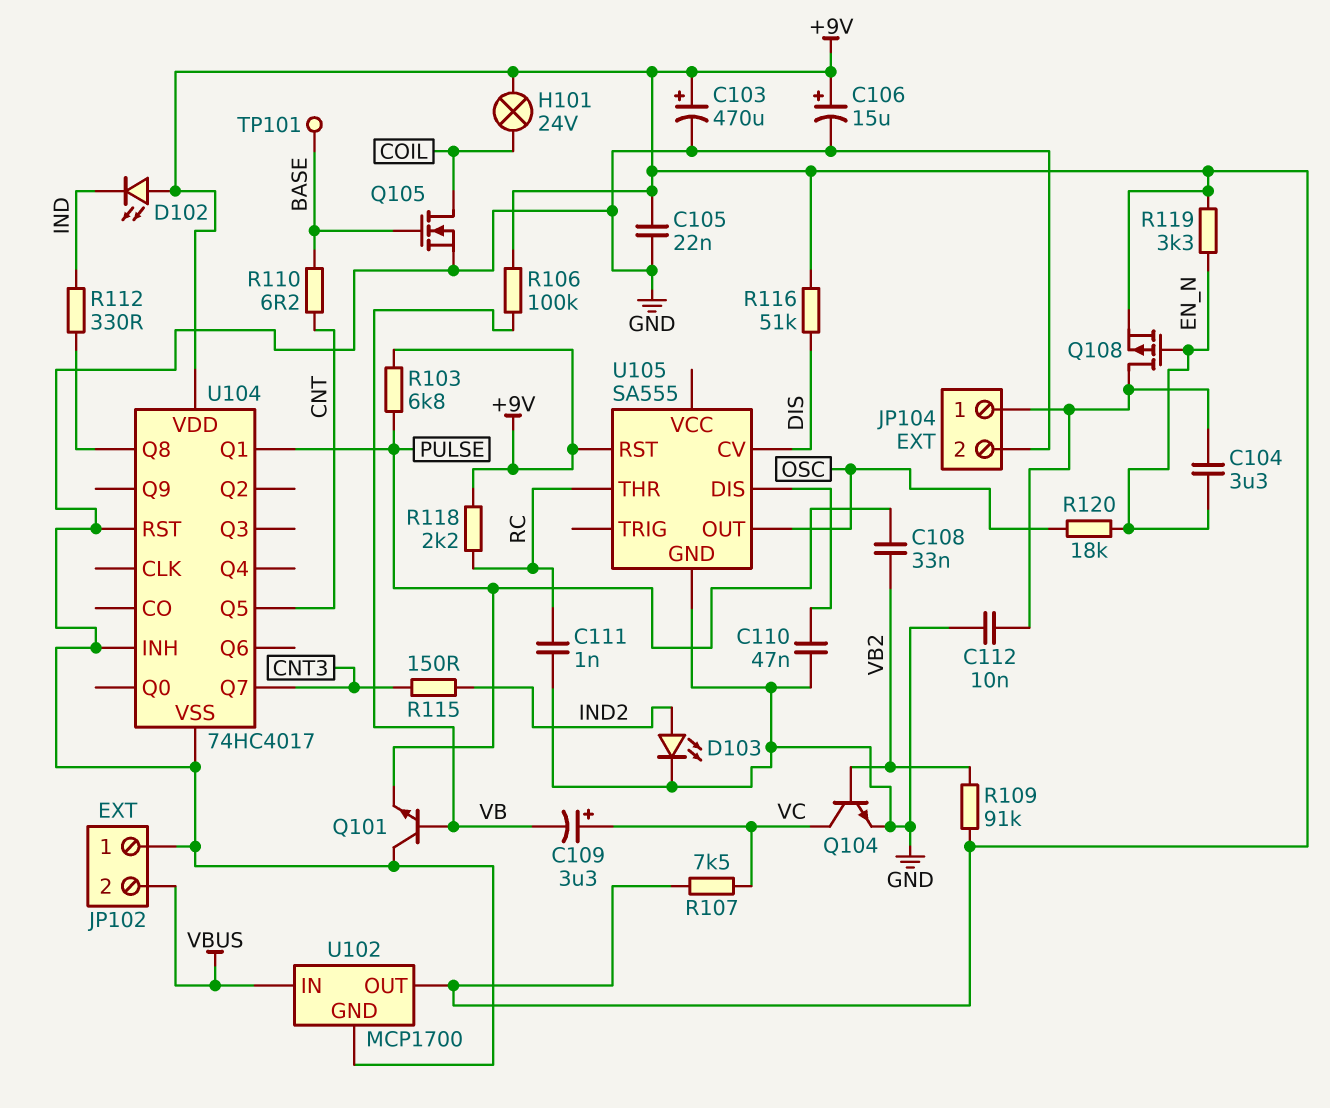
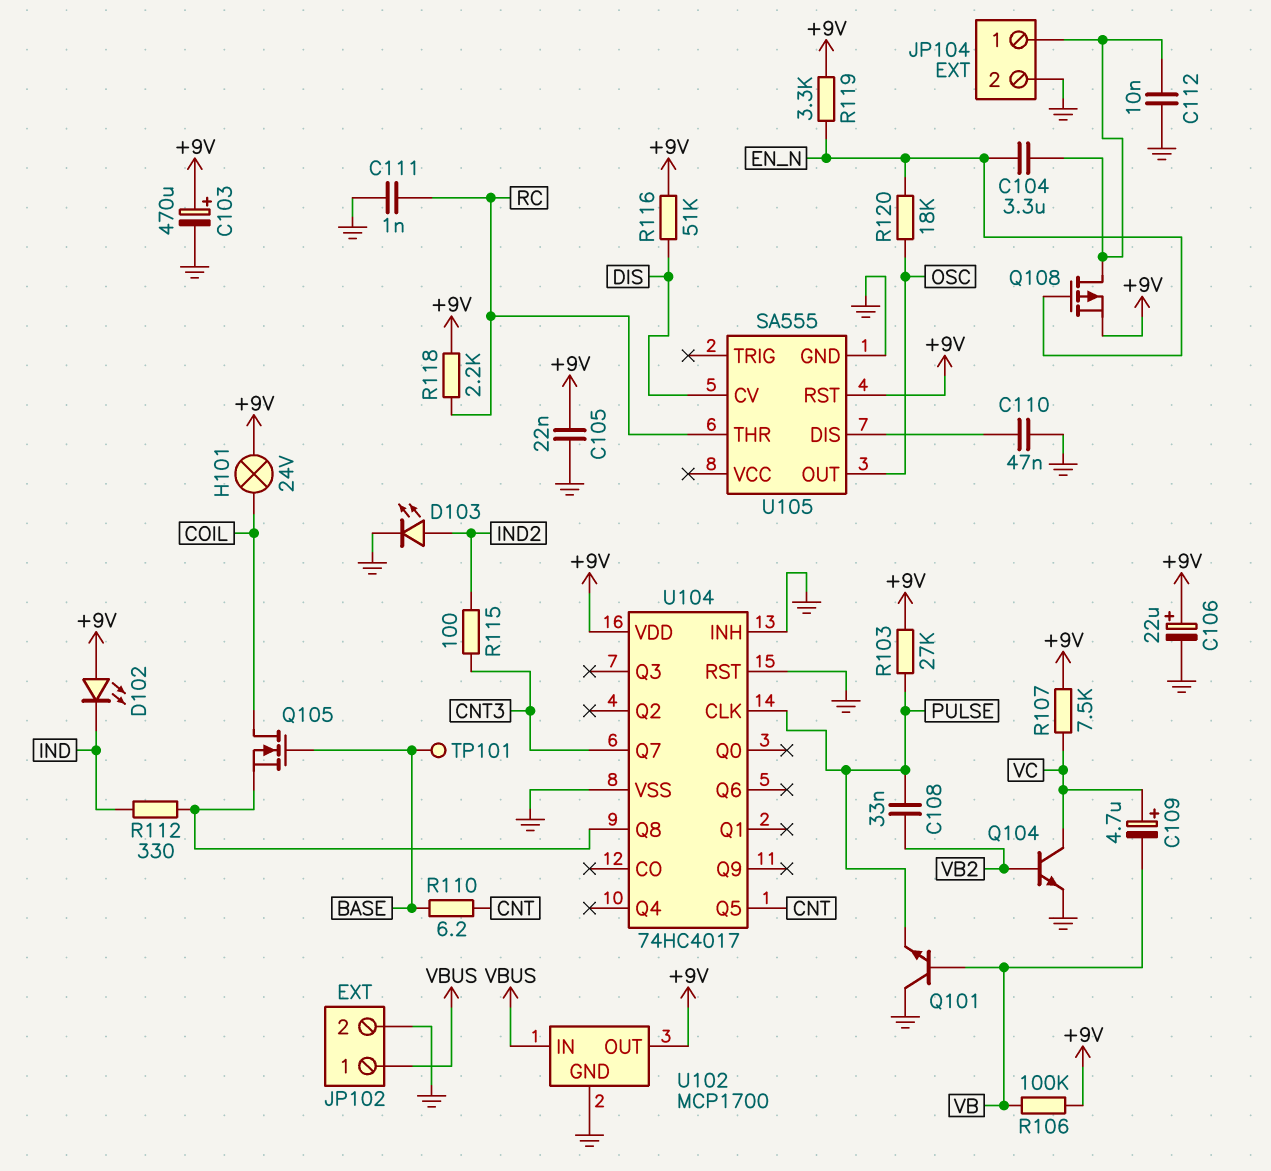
C106: 15uF (plus +9V, minus GND) -> 22uF (plus +9V, minus GND)
C109: 3.3uF (plus VC, minus VB) -> 4.7uF (plus VC, minus VB)
JP102 pin 1: GND -> VBUS
JP102 pin 2: VBUS -> GND
Q105: NMOS (G BASE, D COIL, S GND) -> NMOS (G BASE, D COIL, S U104/Q8)
R103: 6.8k (+9V, PULSE) -> 27k (+9V, PULSE)
R109: 91k (+9V, VB2) -> none
R115: 150 (CNT3, IND2) -> 100 (CNT3, IND2)
U104 pin CLK: none -> PULSE
U104 pin Q1: PULSE -> none

